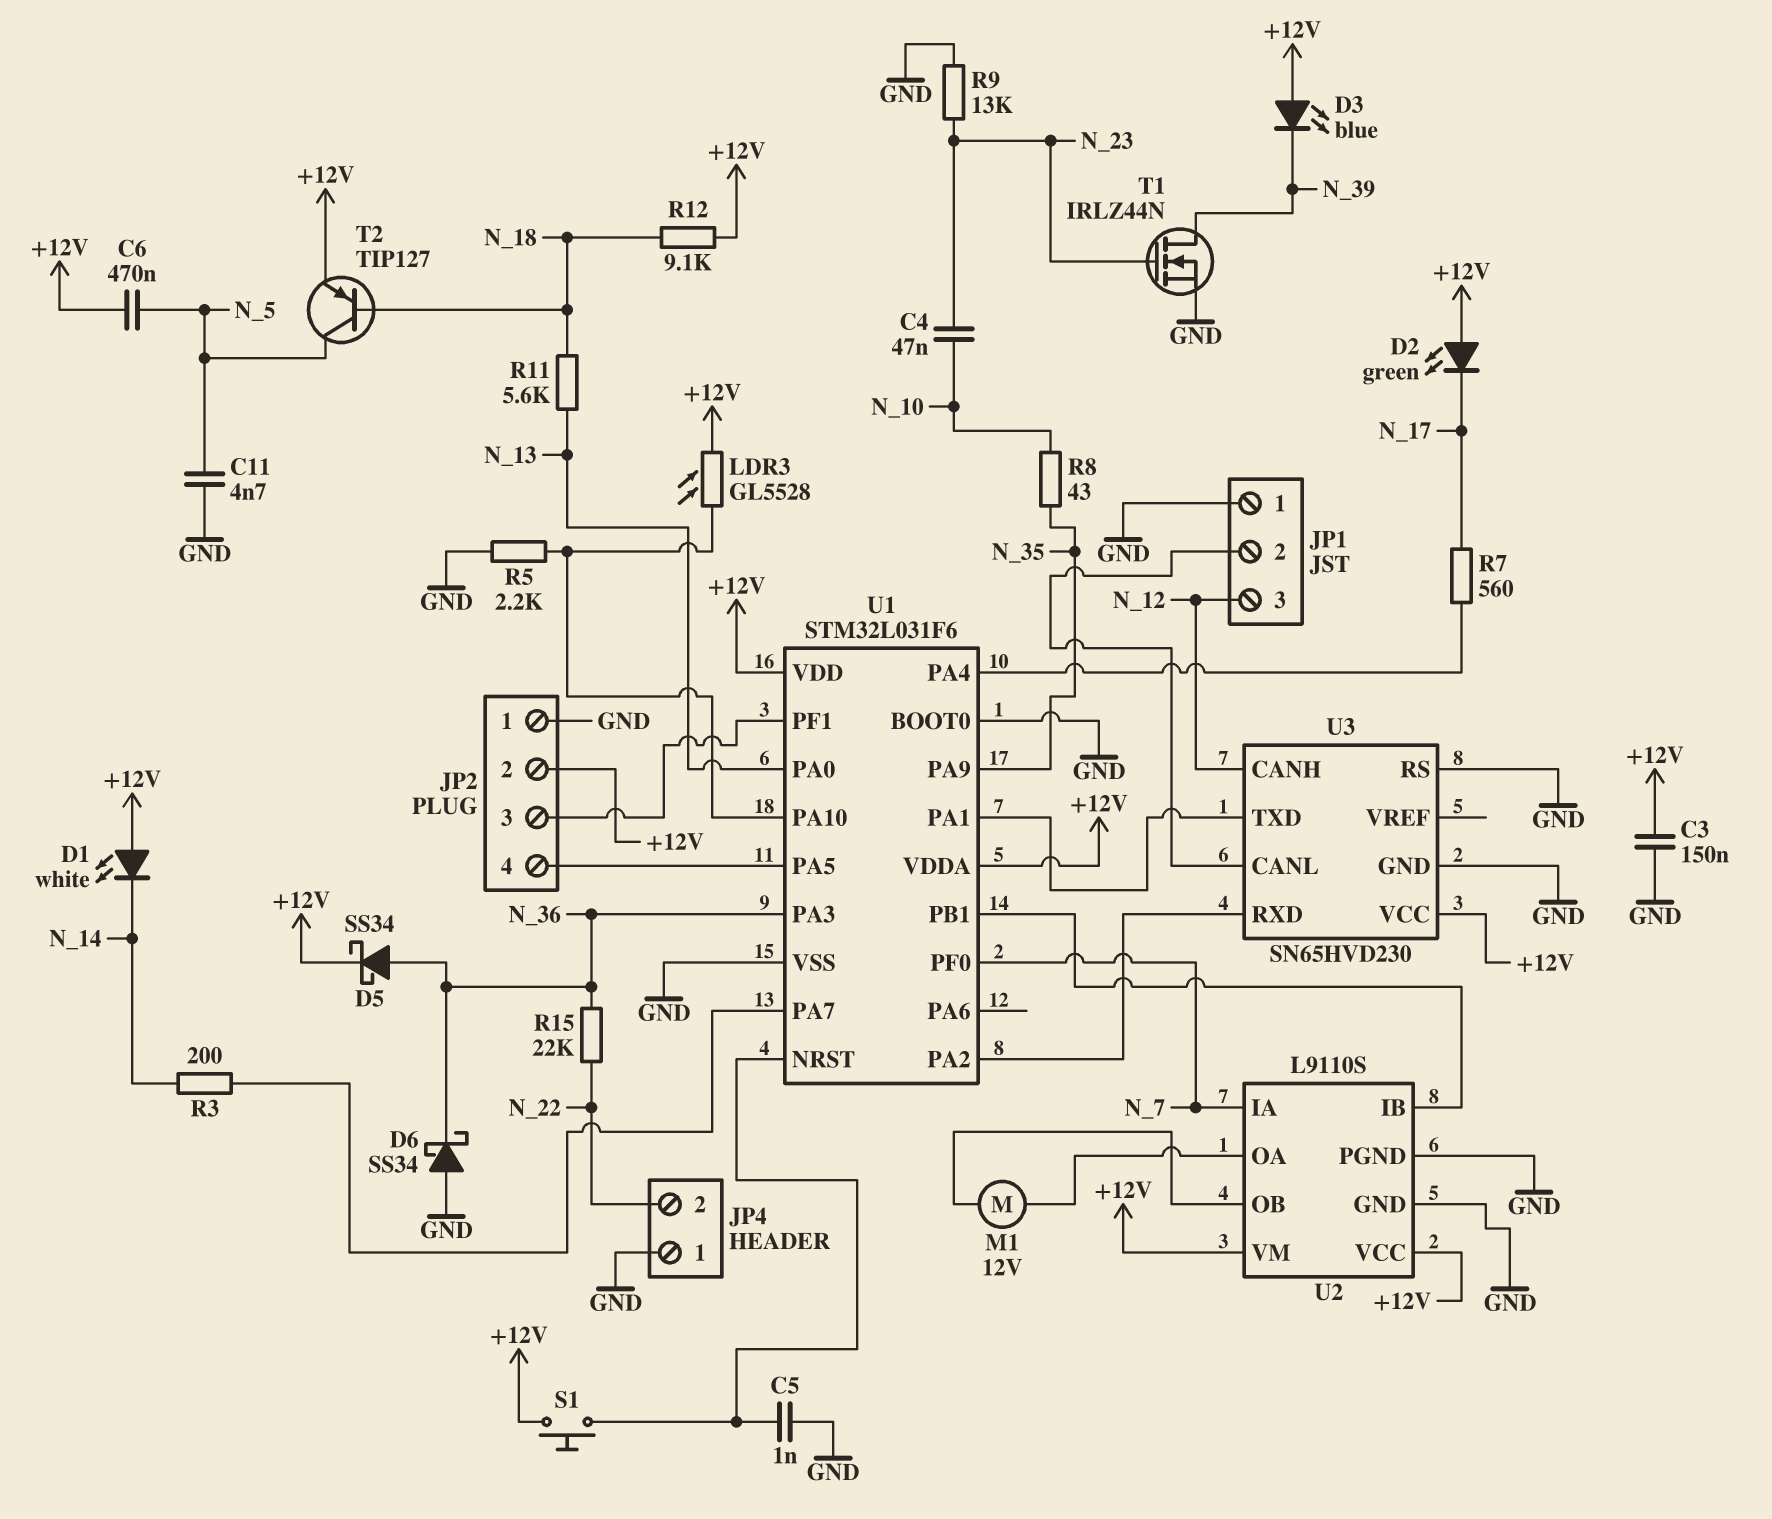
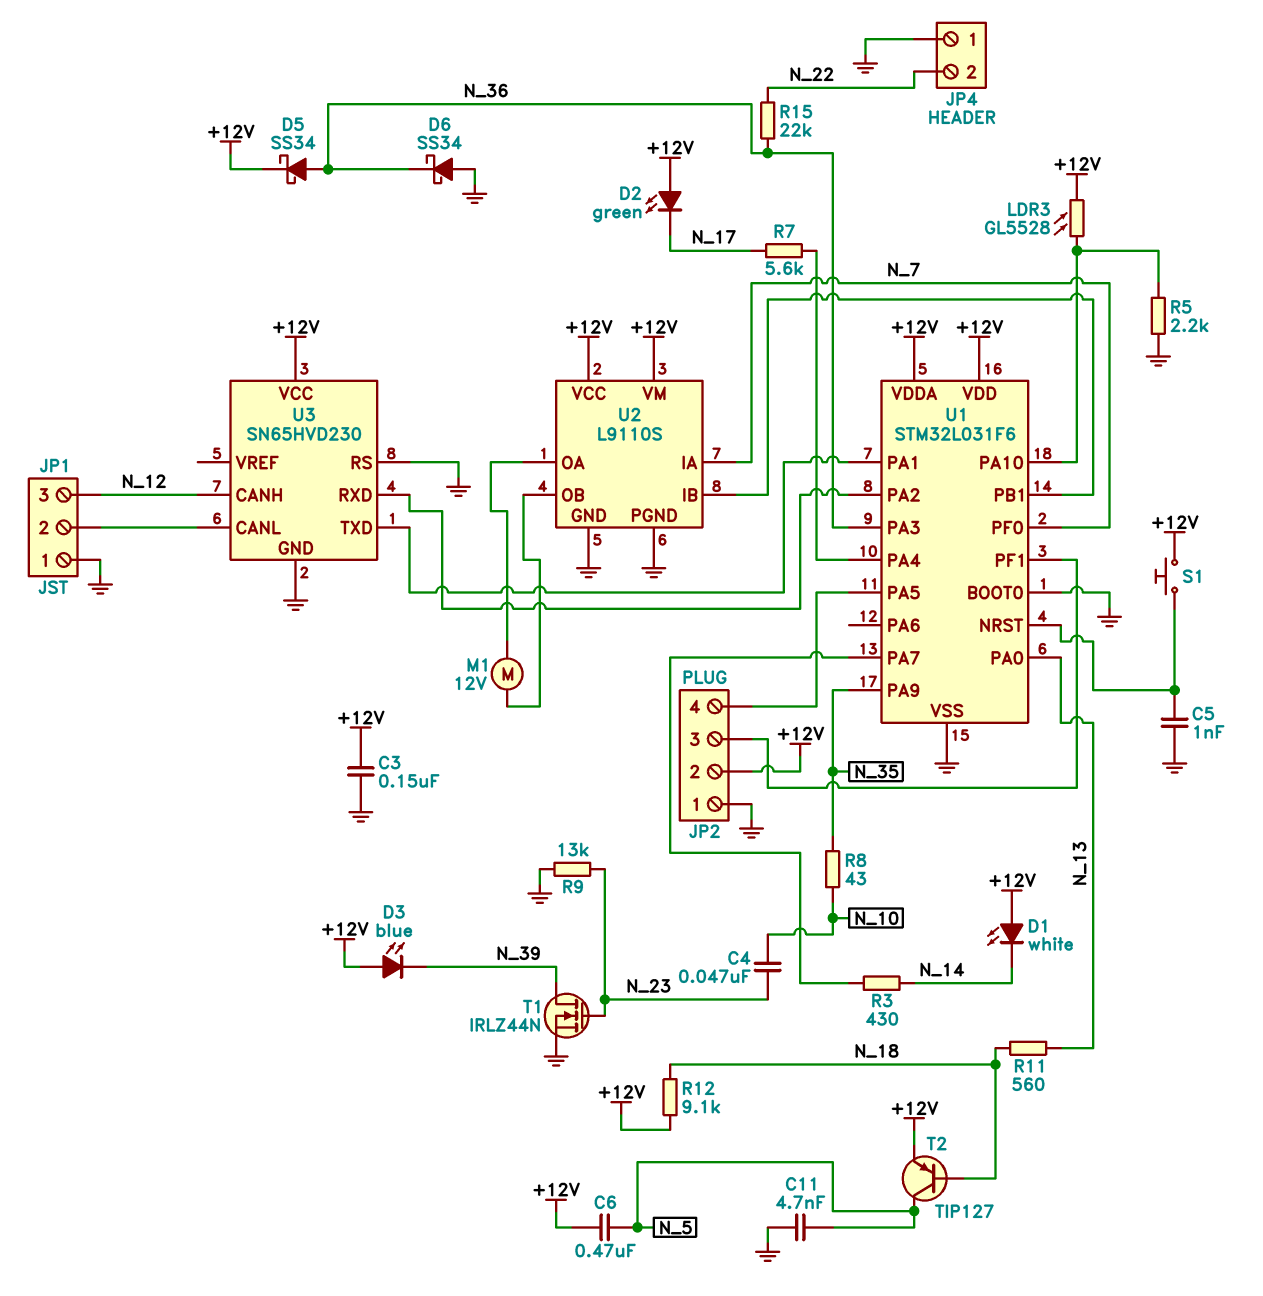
R3: 200 (N_14, U1/PA7) -> 430 (N_14, U1/PA7)
R7: 560 (N_17, U1/PA4) -> 5.6k (N_17, U1/PA4)
R11: 5.6k (N_13, N_18) -> 560 (N_13, N_18)

